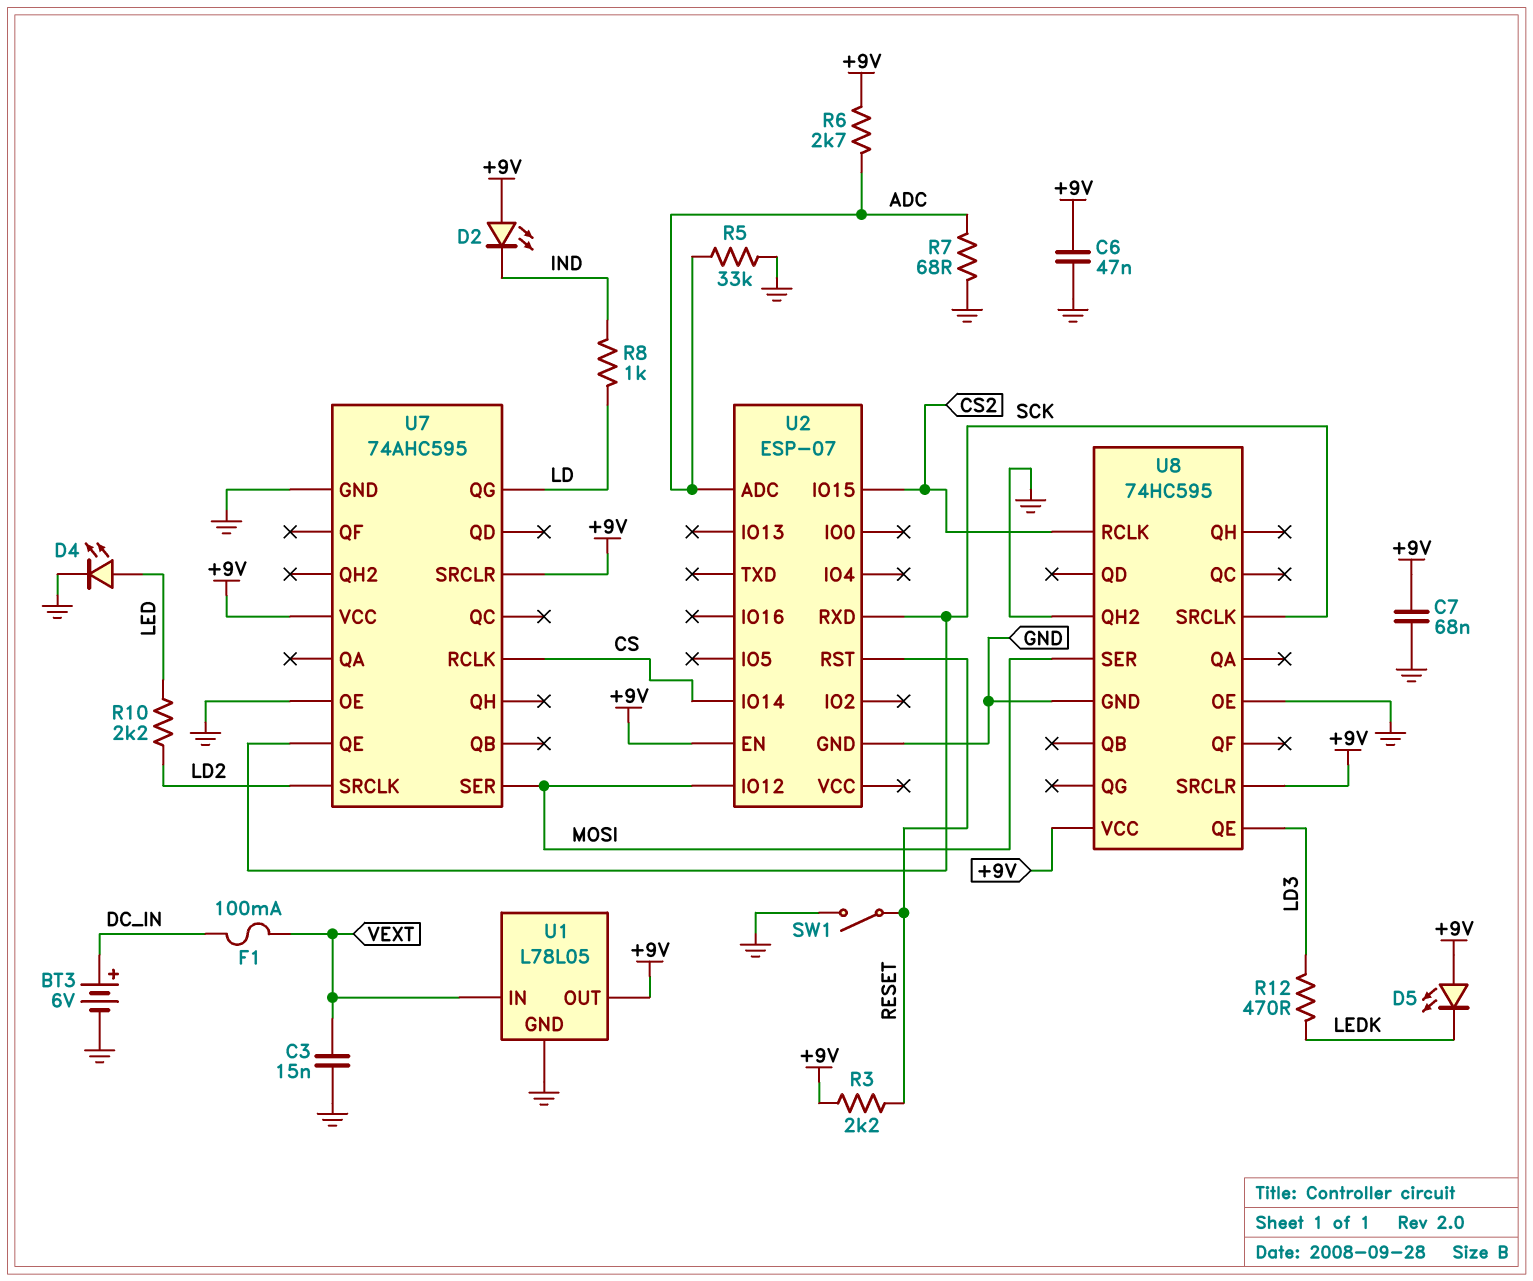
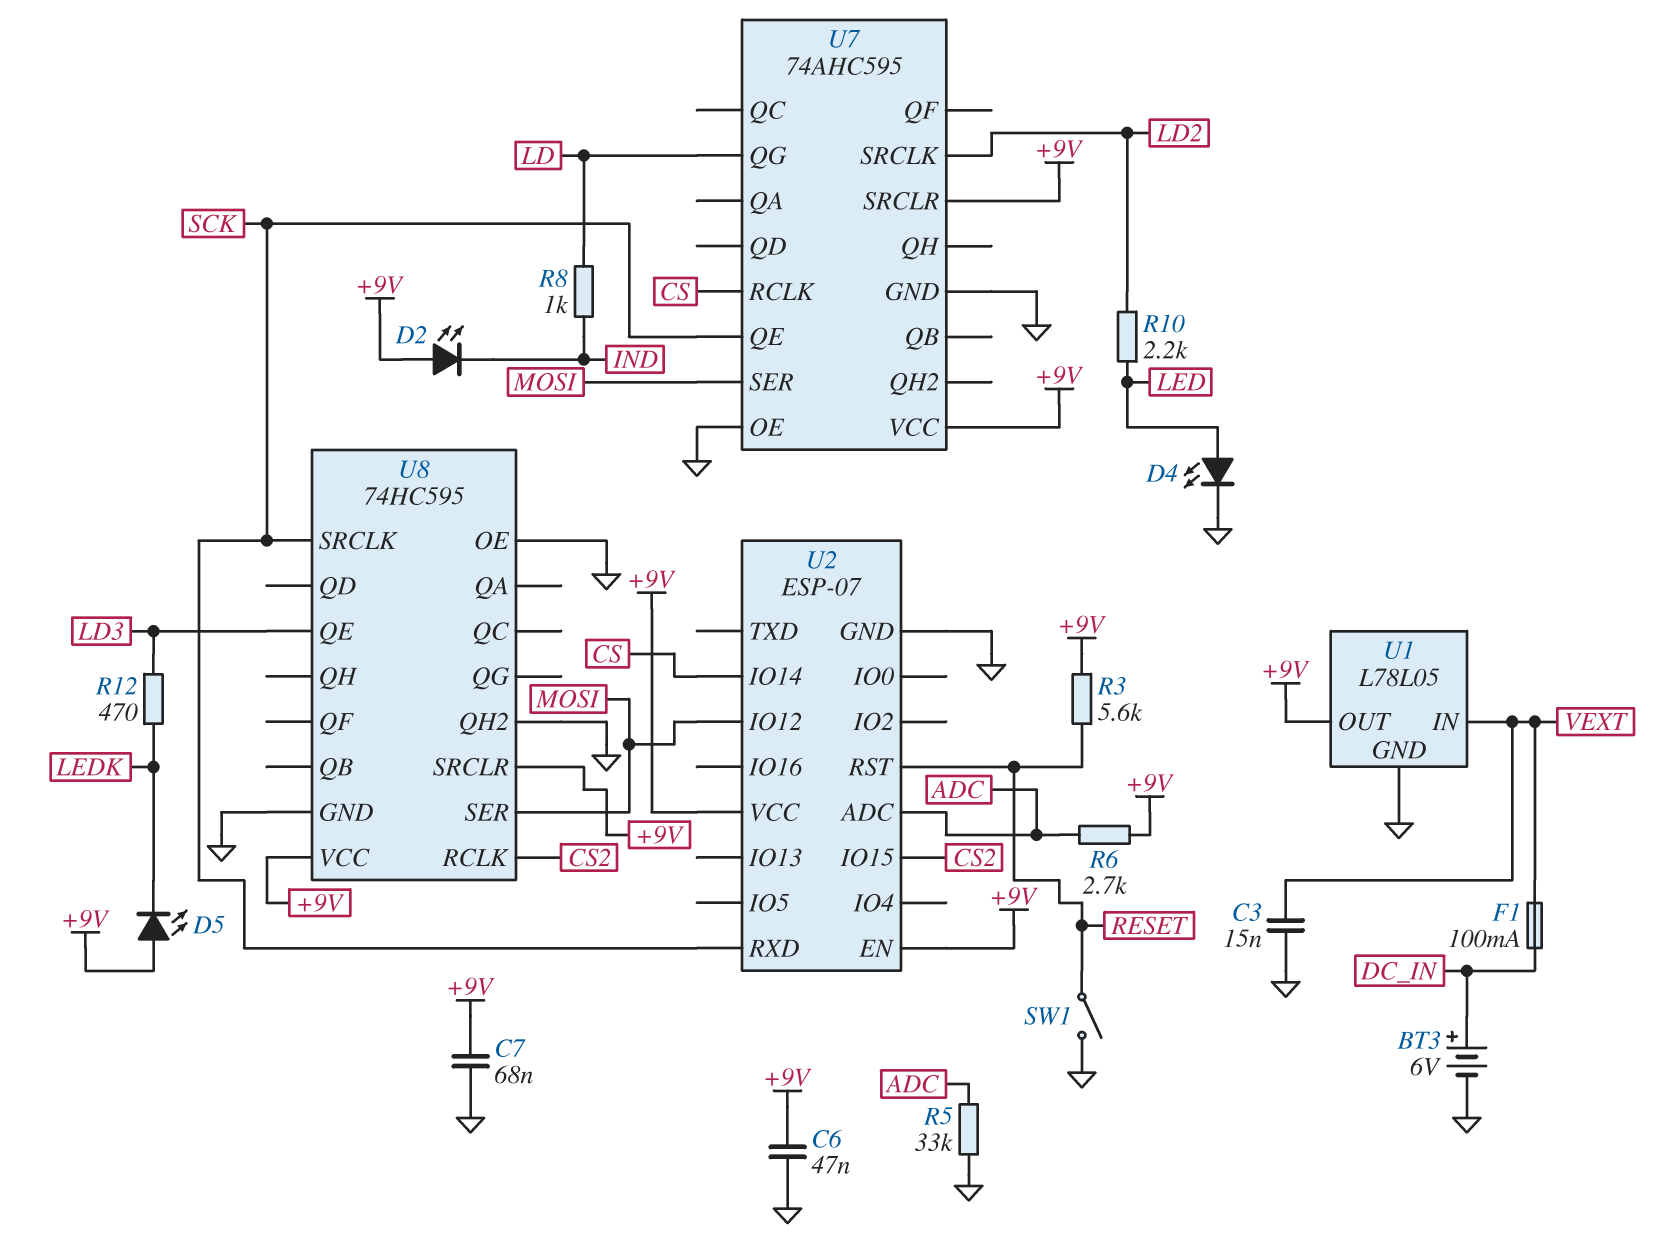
R3: 2.2k (+9V, RESET) -> 5.6k (+9V, RESET)
R7: 68 (ADC, GND) -> none
U2 pin VCC: none -> +9V

